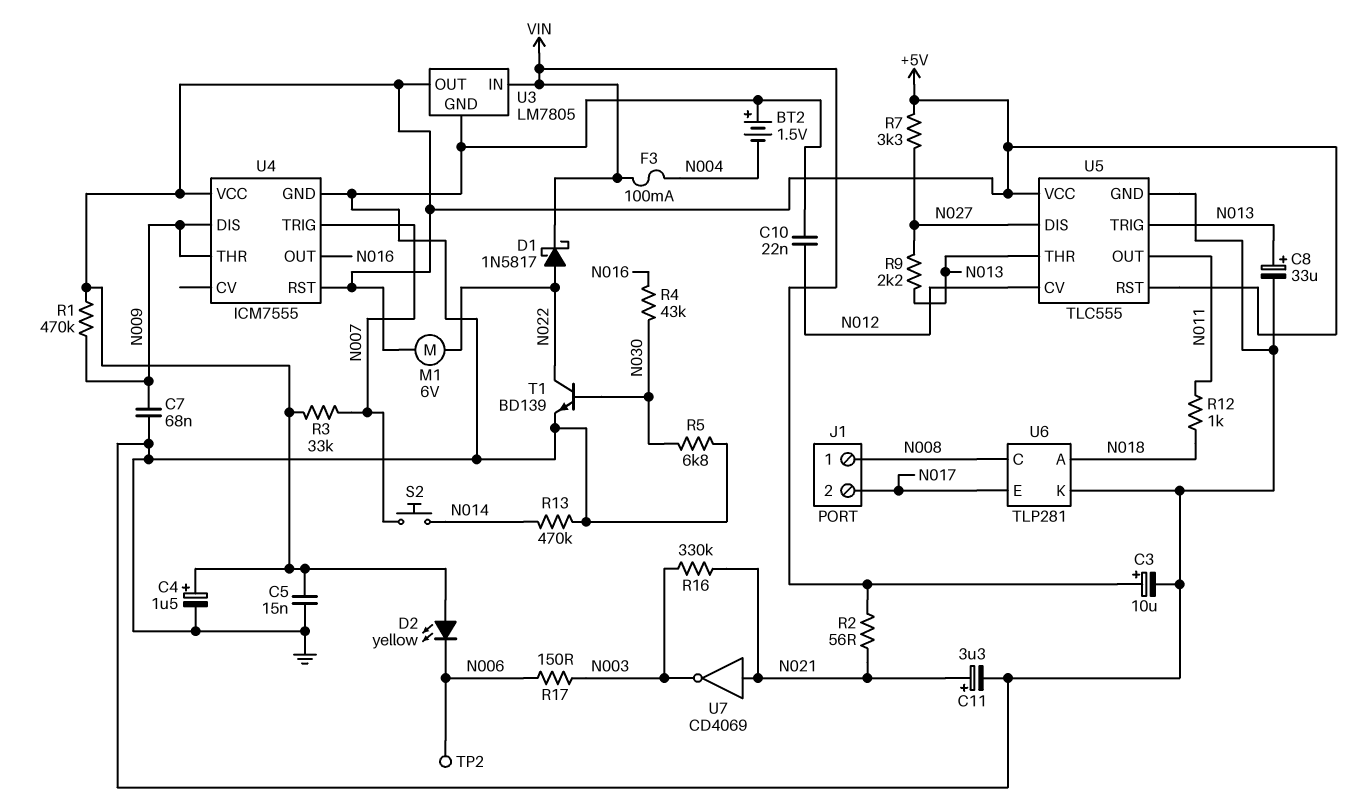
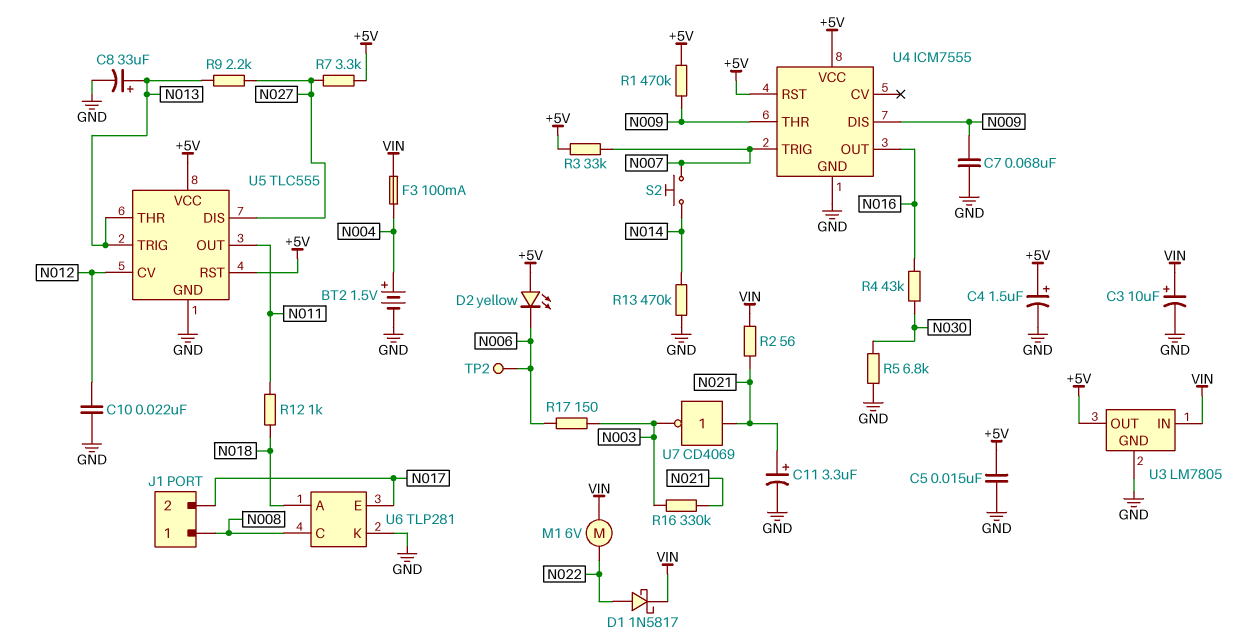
BT2: 1.5V (plus GND, minus N004) -> 1.5V (plus N004, minus GND)
M1: motor 6V (+5V, N022) -> motor 6V (N022, VIN)
T1: NPN BD139 (B N030, C N022, E GND) -> none

